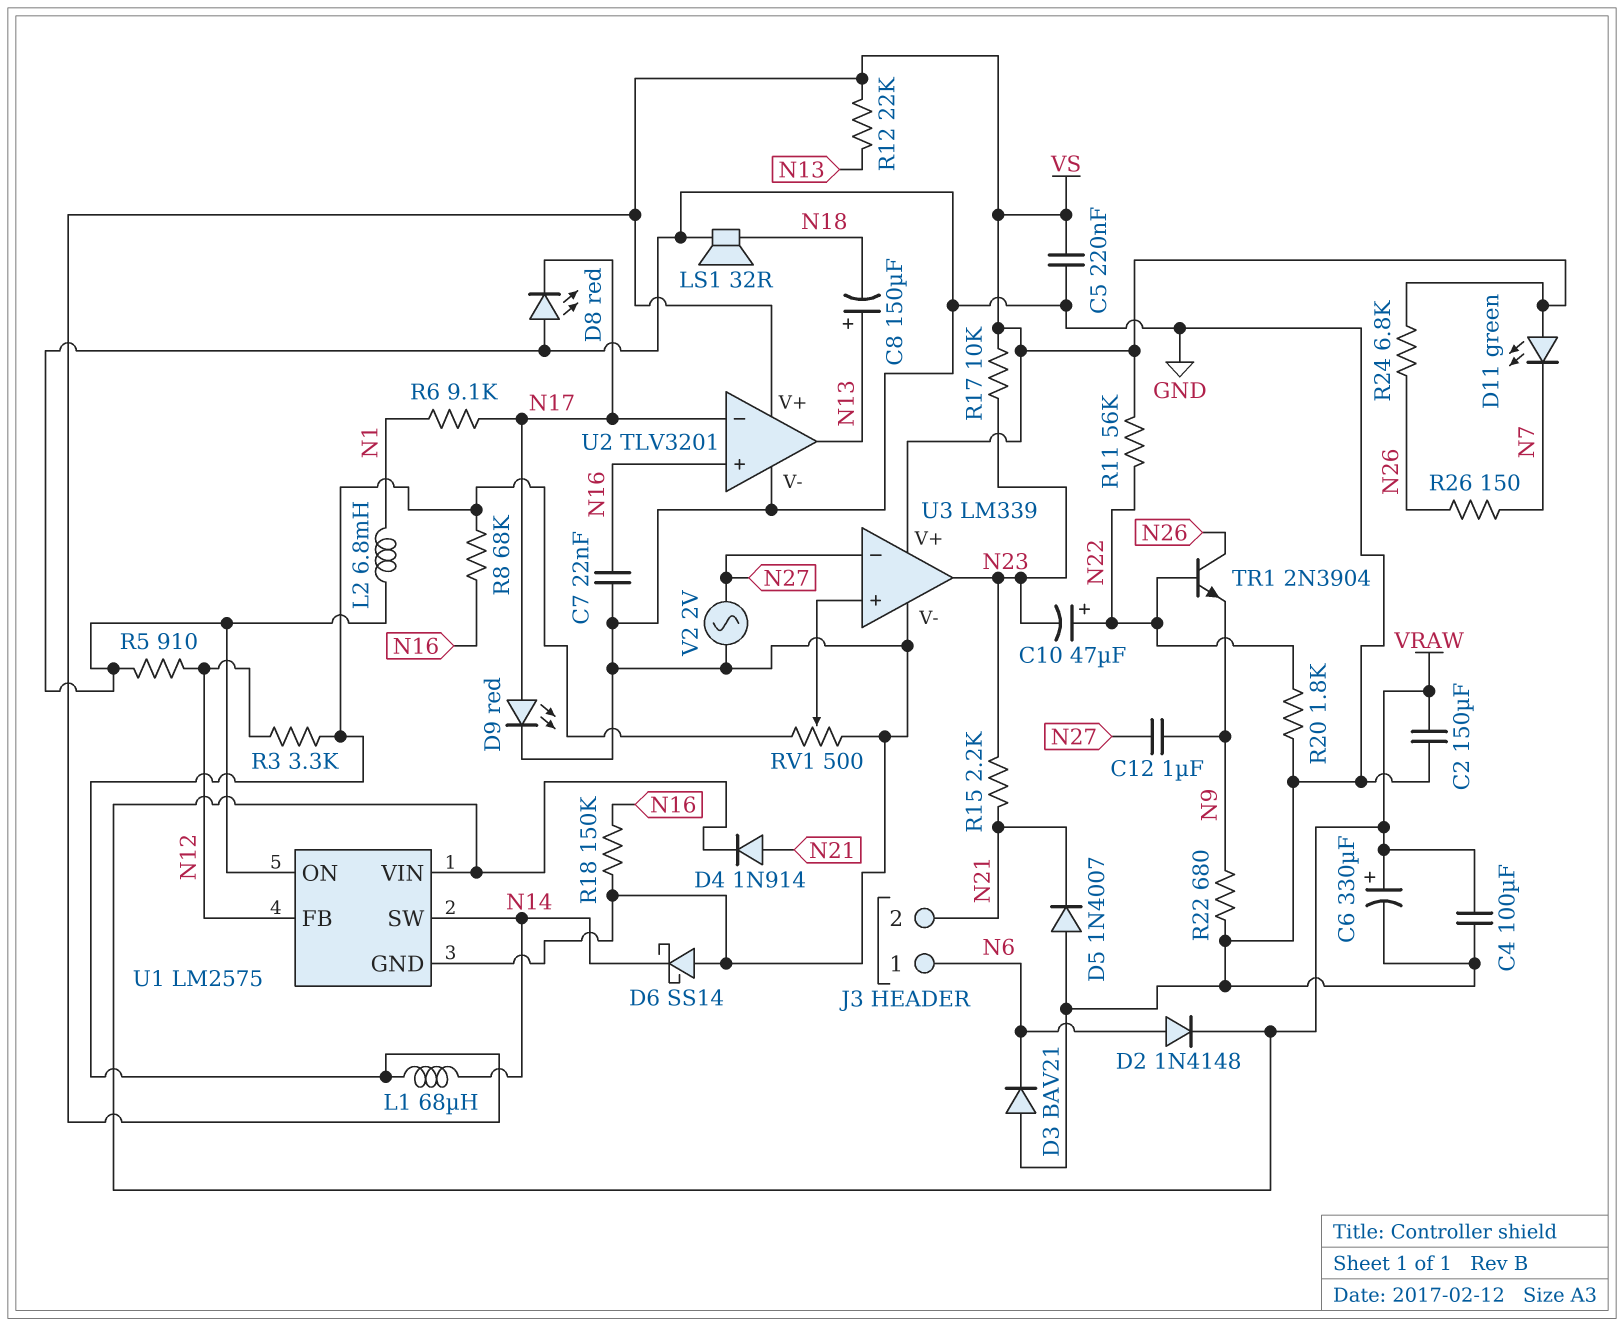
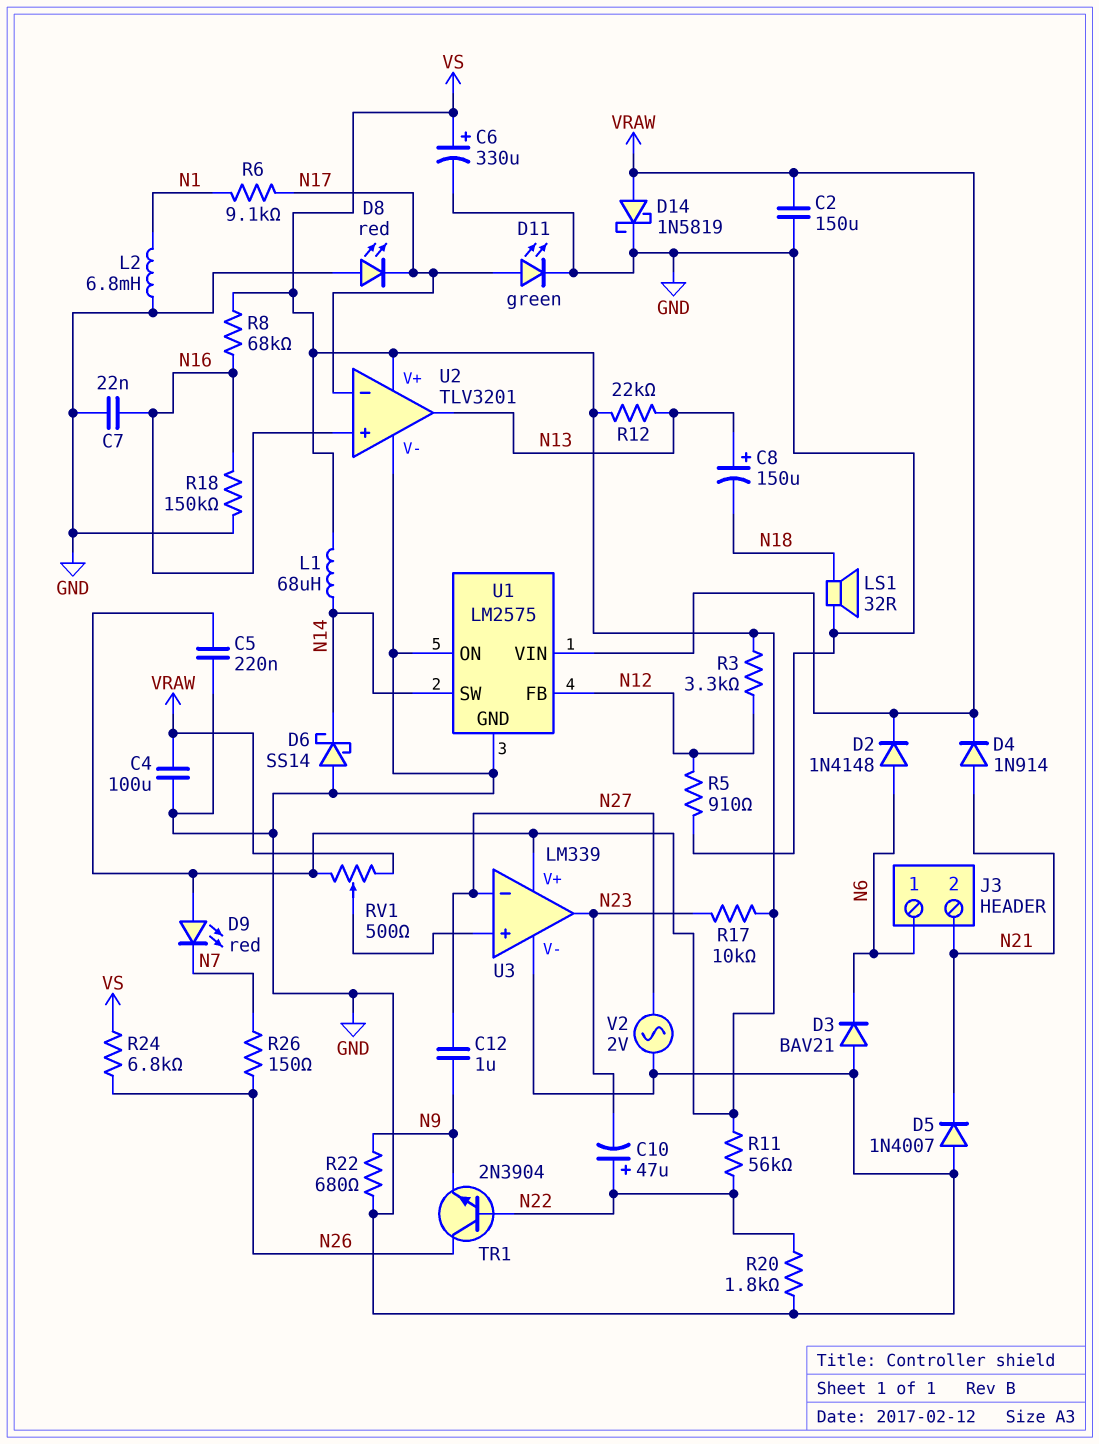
C6: 330uF (plus VRAW, minus GND) -> 330uF (plus VS, minus GND)
D9: LED red (A N17, K GND) -> LED red (A VS, K N7)
D11: LED green (A VS, K N7) -> LED green (A N17, K GND)
D14: none -> schottky 1N5819 (A VRAW, K GND)
R15: 2.2k (N21, N23) -> none
RV1: 500 (GND, VS, wiper U3/in+) -> 500 (VRAW, VS, wiper U3/in+)

